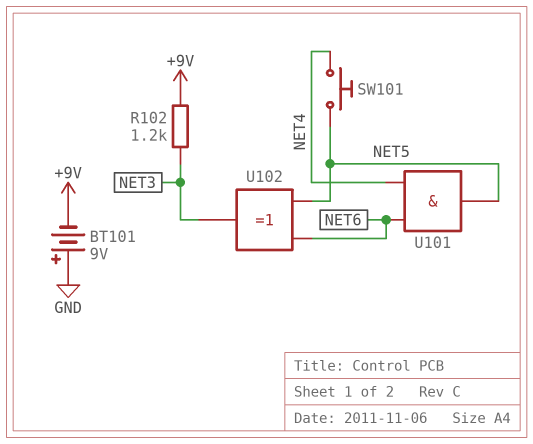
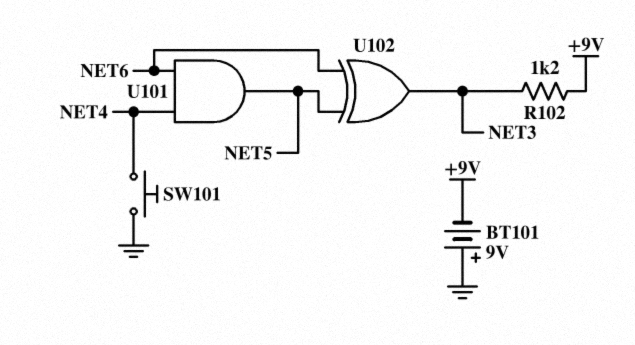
SW101: button (NET4, NET5) -> button (GND, NET4)

